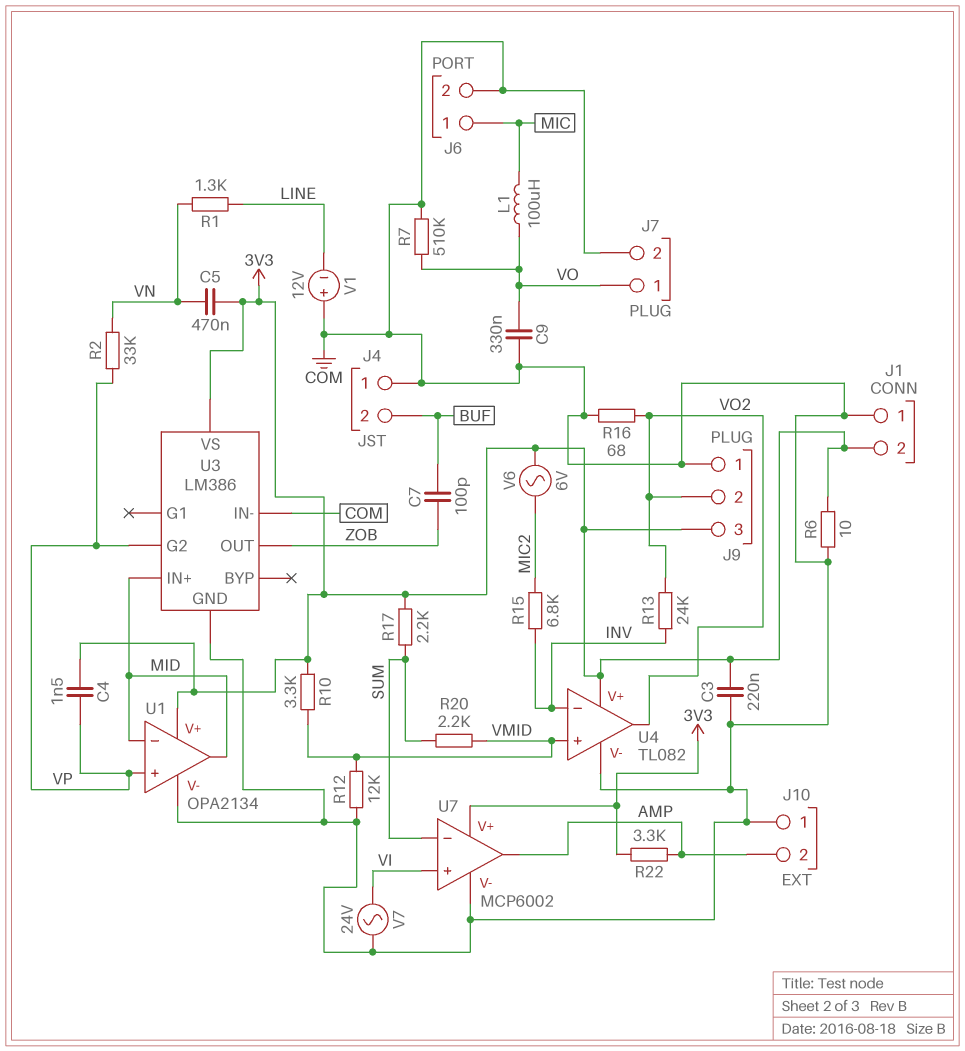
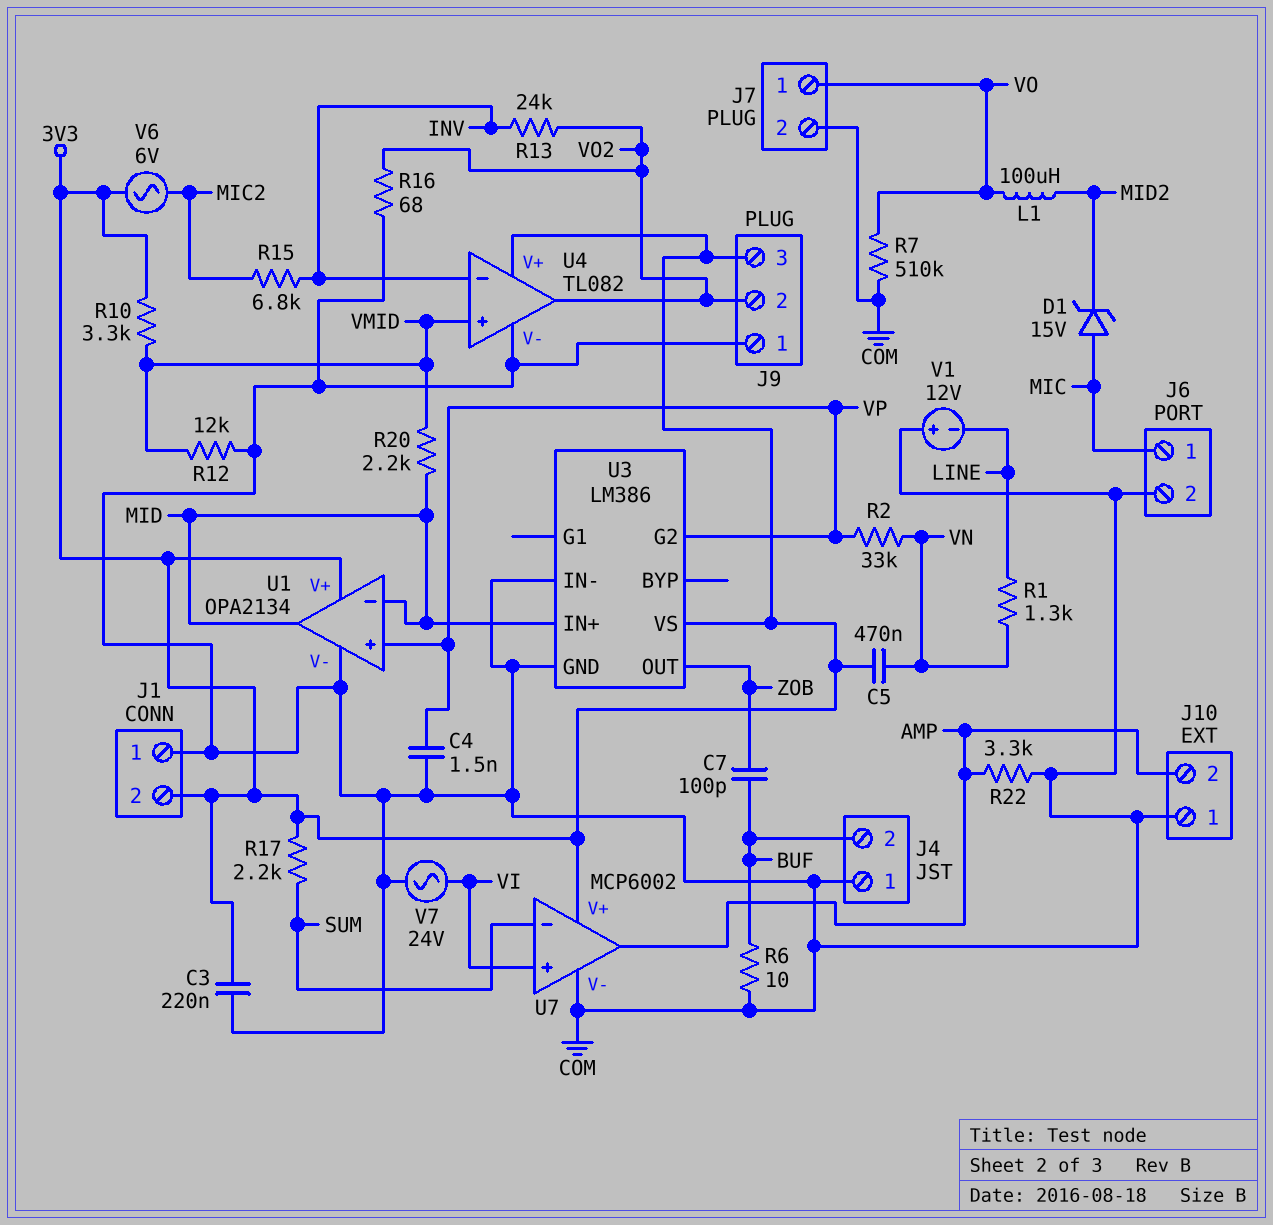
C4: 1.5nF (3V3, VP) -> 1.5nF (COM, VP)
C9: 330nF (COM, VO) -> none
D1: none -> zener 15V (A MIC, K MID2)
L1: 100uH (MIC, VO) -> 100uH (MID2, VO)
R6: 10 (3V3, COM) -> 10 (BUF, COM)
R20: 2.2k (SUM, VMID) -> 2.2k (MID, VMID)
R22: 3.3k (3V3, AMP) -> 3.3k (AMP, COM)

